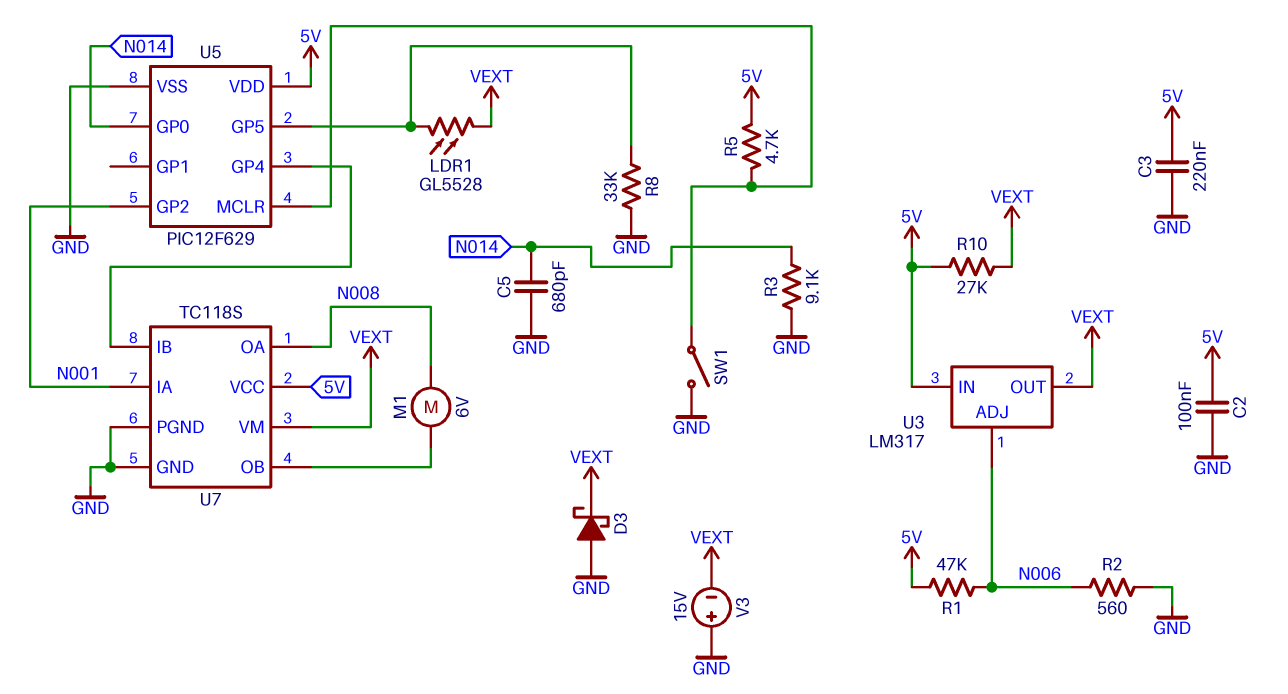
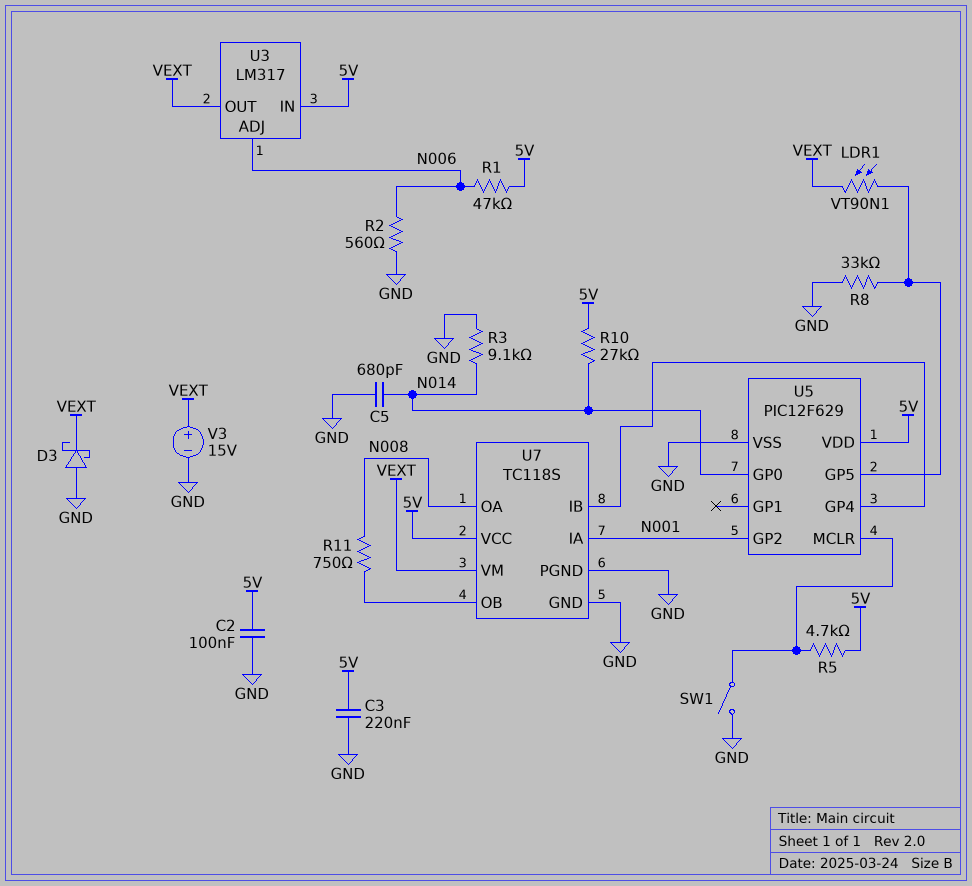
LDR1: GL5528 (U5/GP5, VEXT) -> VT90N1 (U5/GP5, VEXT)
M1: motor 6V (N008, U7/OB) -> none
R10: 27k (5V, VEXT) -> 27k (5V, N014)
R11: none -> 750 (N008, U7/OB)
V3: 15V (plus GND, minus VEXT) -> 15V (plus VEXT, minus GND)

